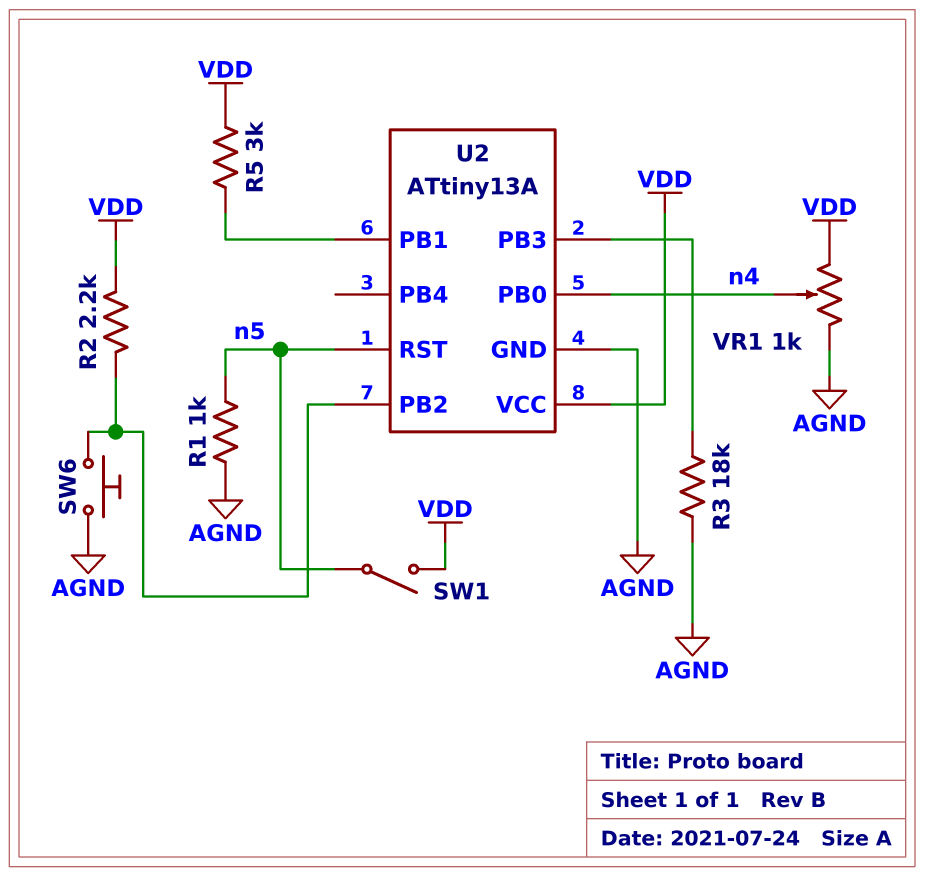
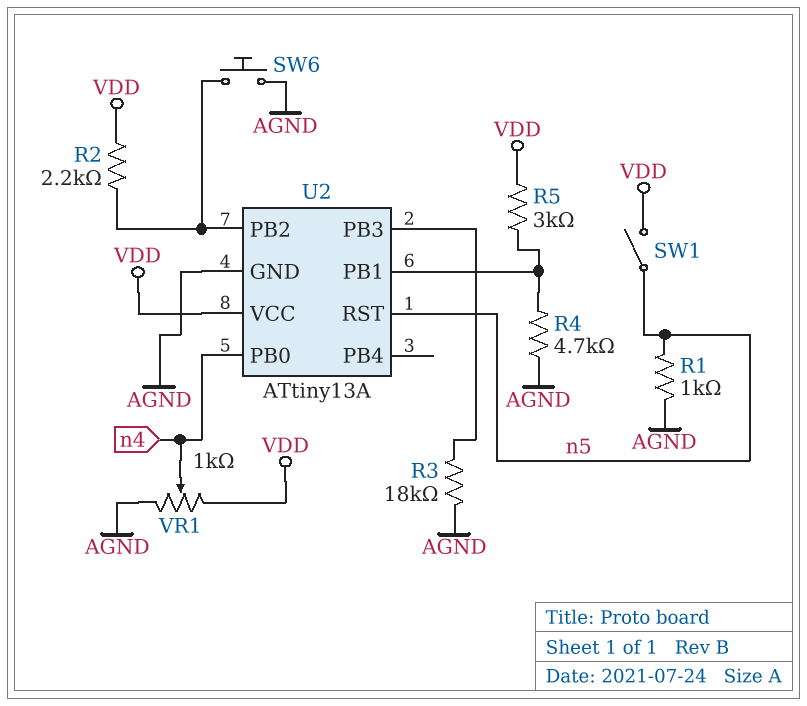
R4: none -> 4.7k (AGND, U2/PB1)

